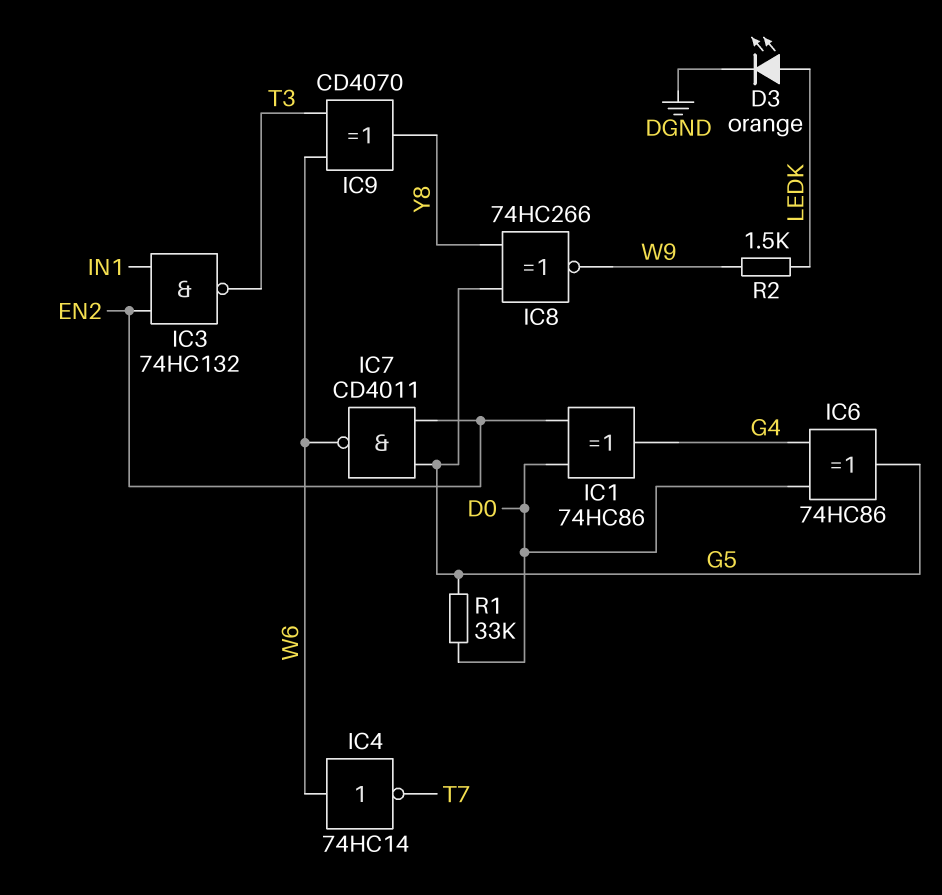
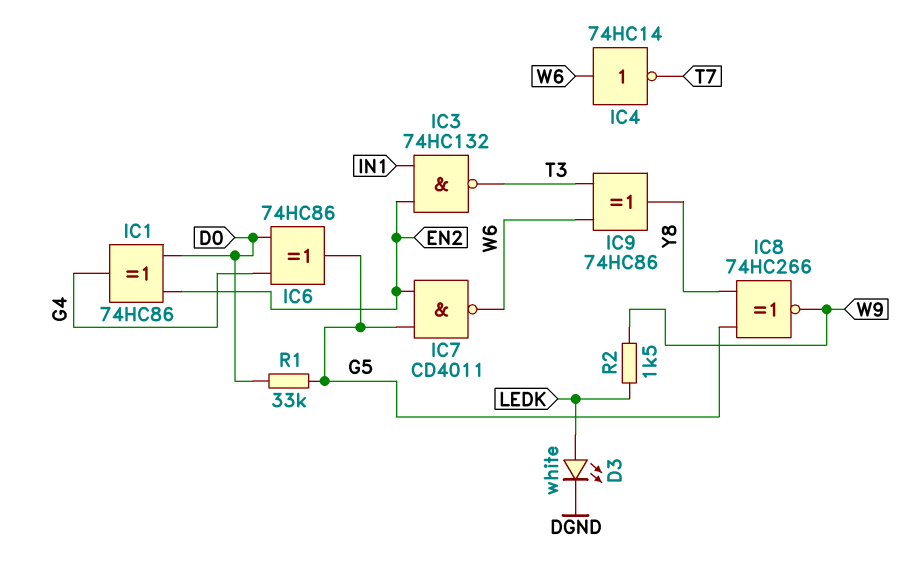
D3: LED orange (A LEDK, K DGND) -> LED white (A LEDK, K DGND)
IC9: XOR CD4070 (in T3, in W6, out Y8) -> XOR 74HC86 (in T3, in W6, out Y8)

